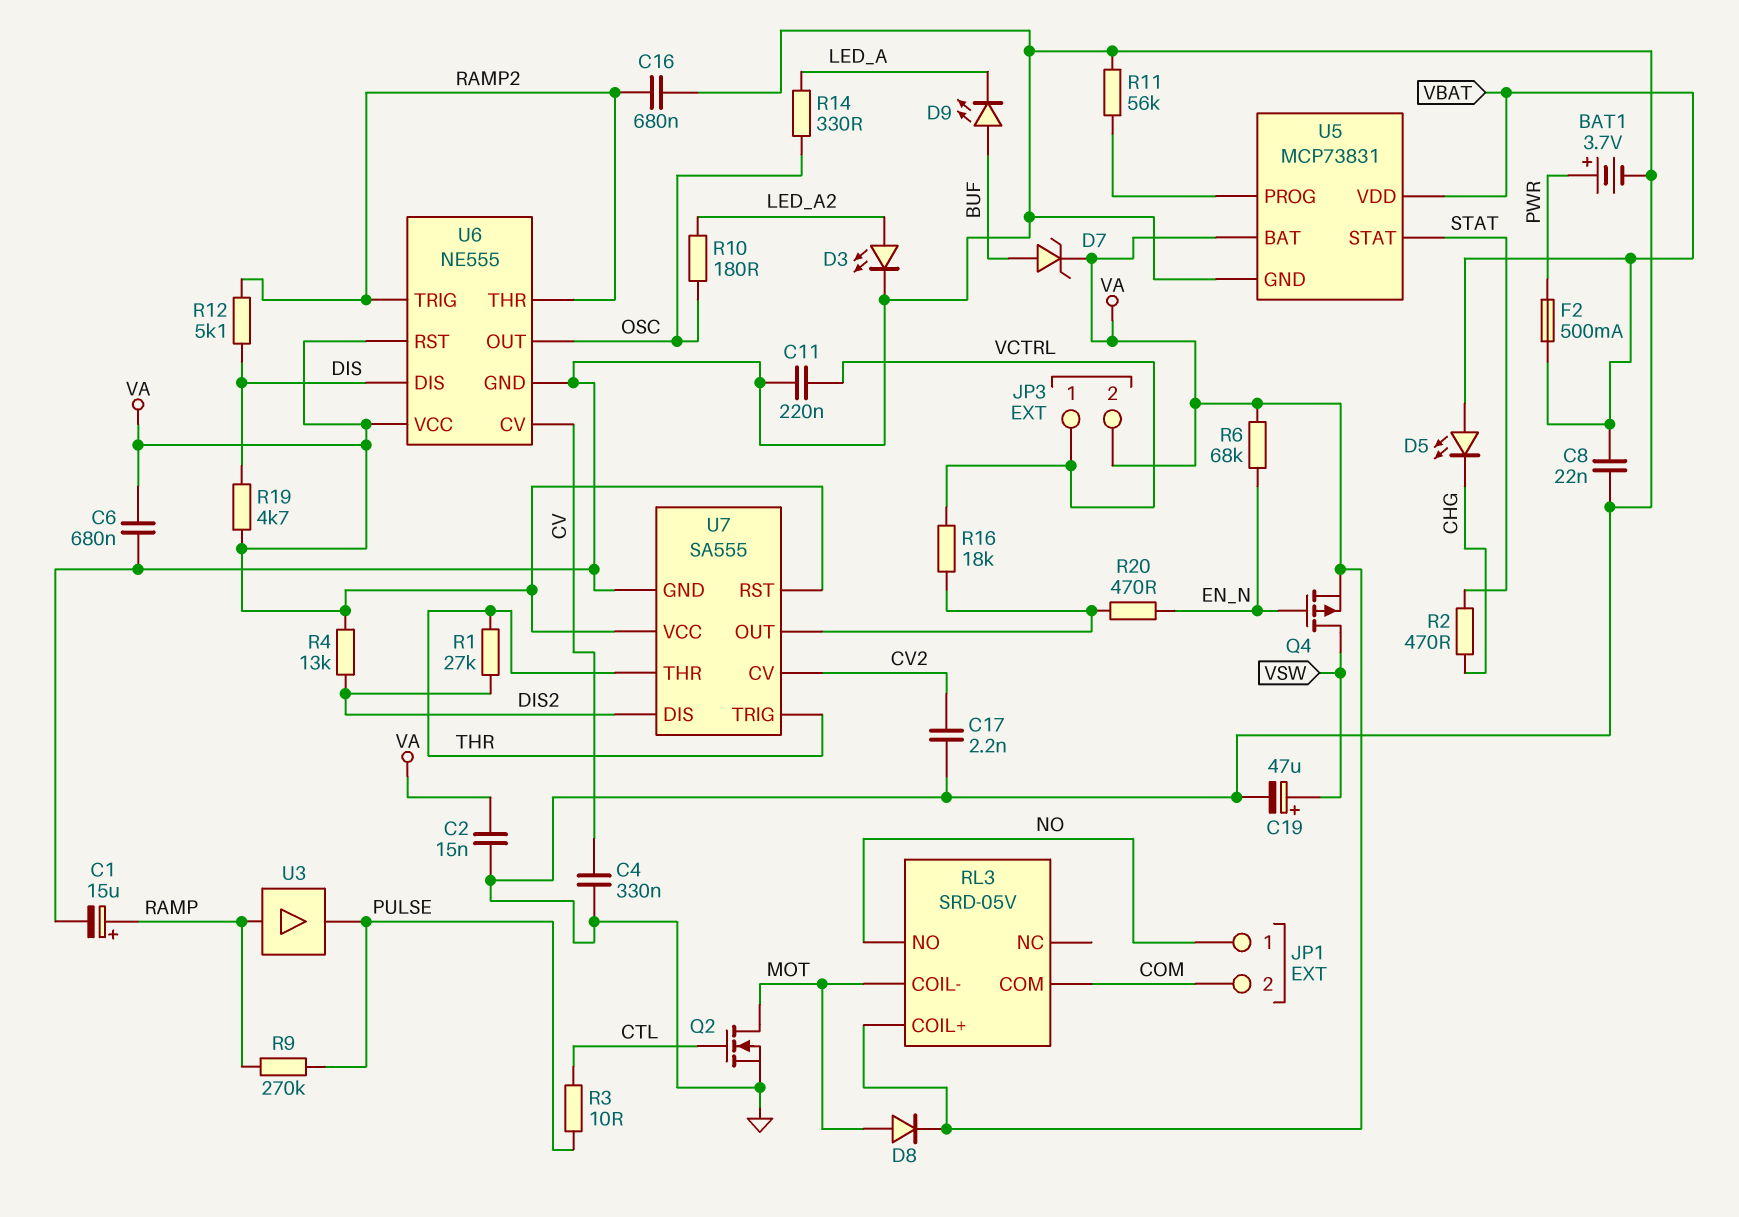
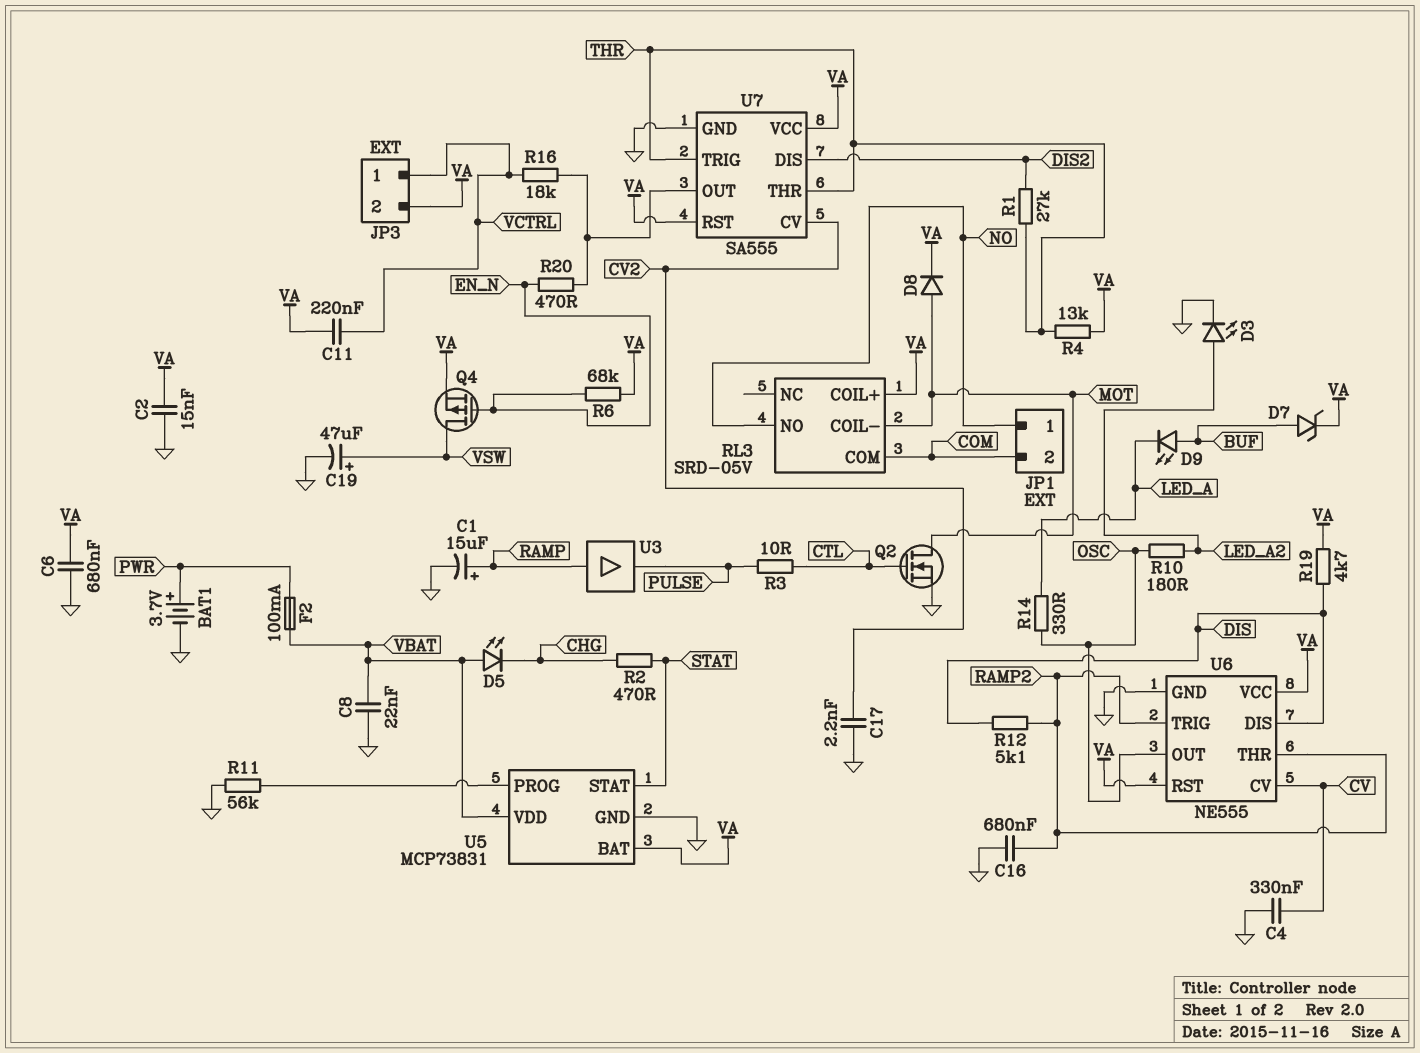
C11: 220nF (GND, VCTRL) -> 220nF (VA, VCTRL)
F2: 500mA (PWR, VBAT) -> 100mA (PWR, VBAT)
R4: 13k (DIS2, VA) -> 13k (THR, VA)
R9: 270k (PULSE, RAMP) -> none

